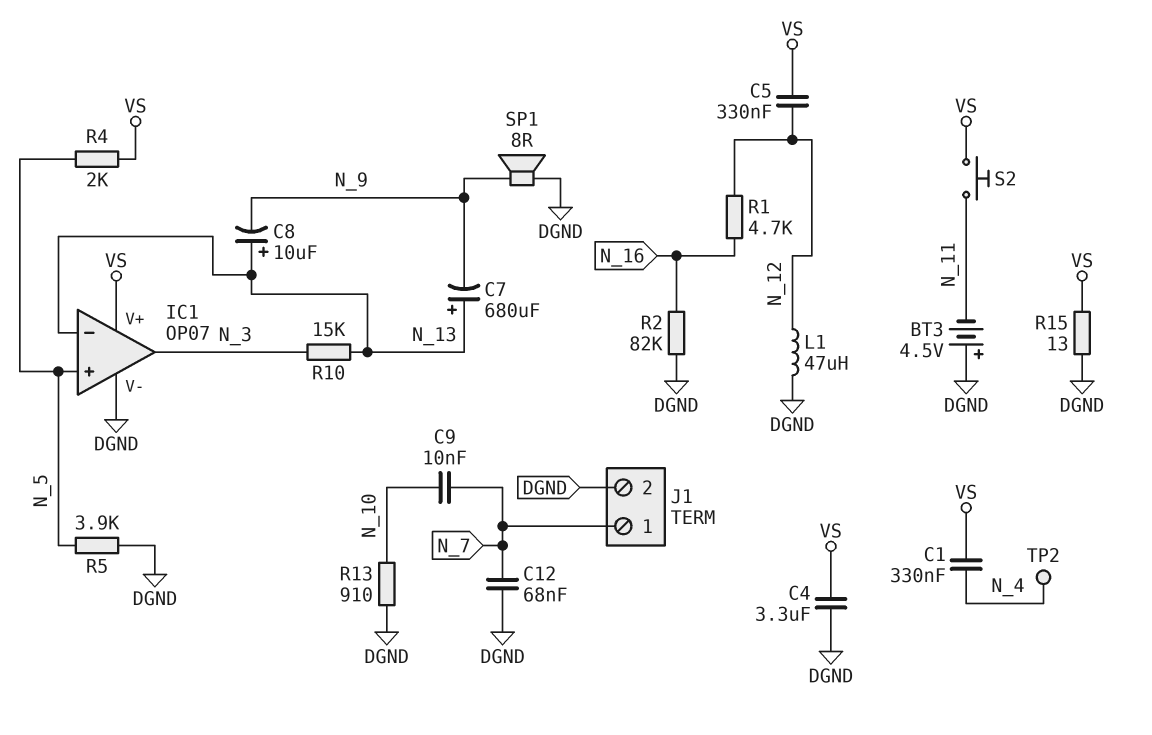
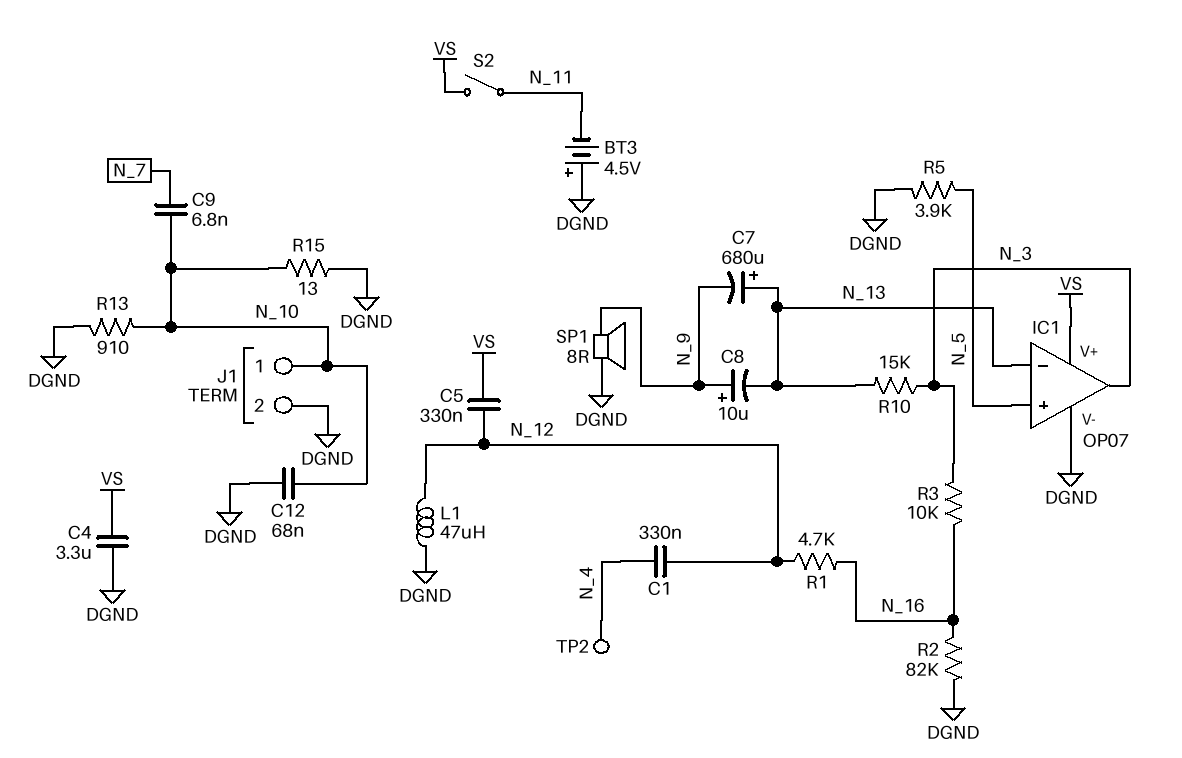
C1: 330nF (N_4, VS) -> 330nF (N_4, N_12)
C8: 10uF (plus N_13, minus N_9) -> 10uF (plus N_9, minus N_13)
C9: 10nF (N_7, N_10) -> 6.8nF (N_7, N_10)
C12: 68nF (DGND, N_7) -> 68nF (DGND, N_10)
J1 pin 1: N_7 -> N_10
R3: none -> 10k (N_3, N_16)
R4: 2k (N_5, VS) -> none
R15: 13 (DGND, VS) -> 13 (DGND, N_10)
S2: button (N_11, VS) -> switch (N_11, VS)

